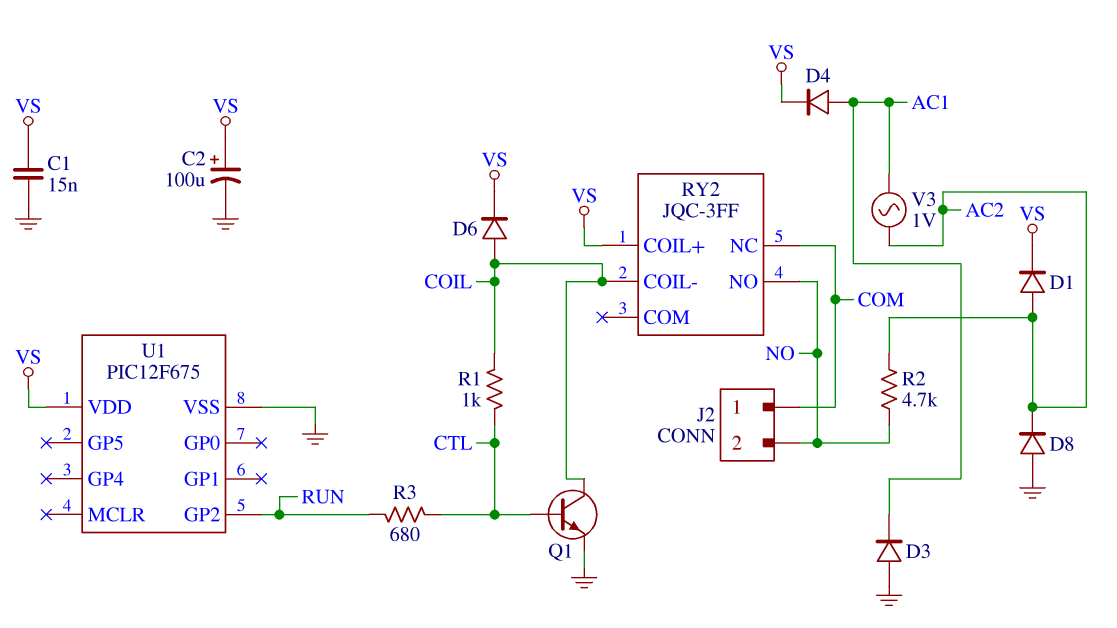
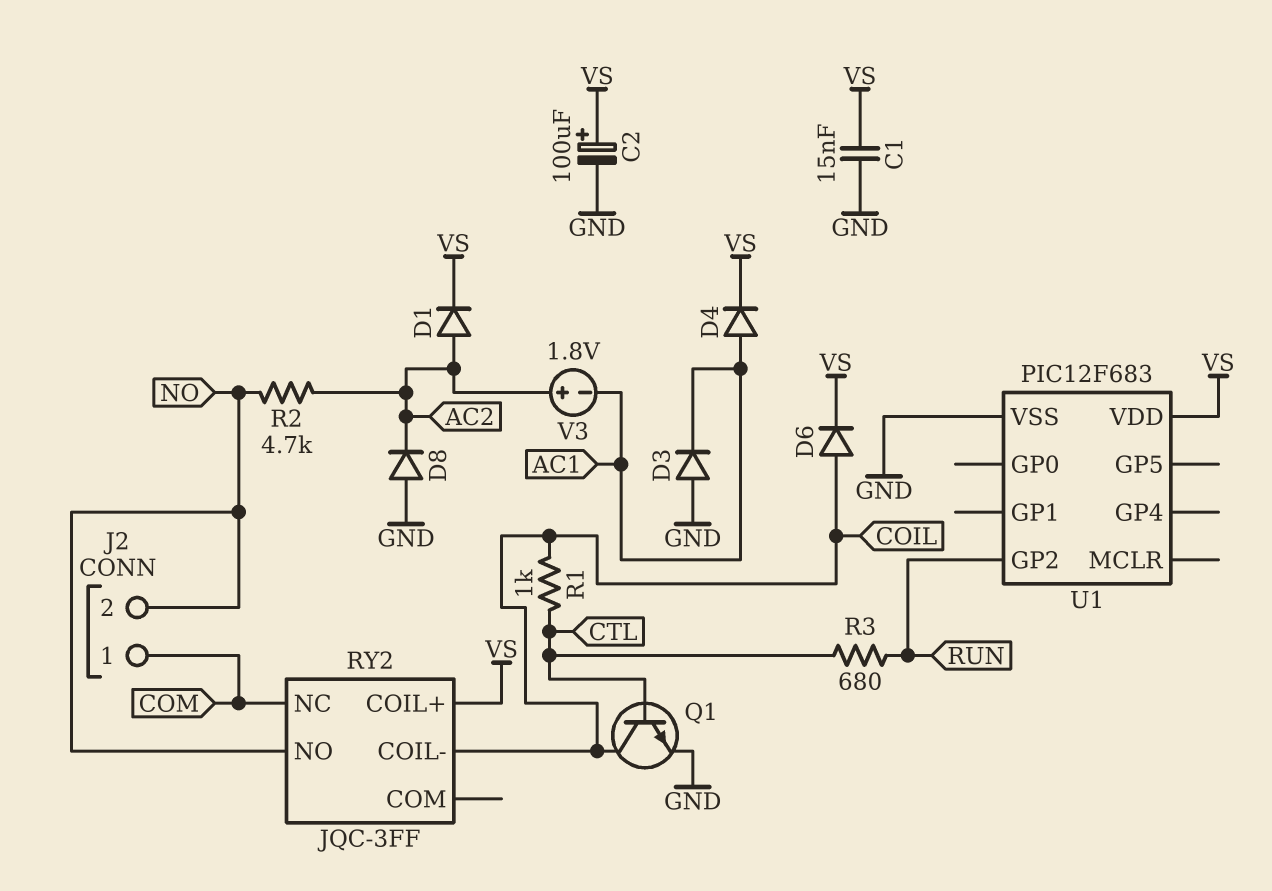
U1: PIC12F675 -> PIC12F683
V3: AC 1V (AC1, AC2) -> 1.8V (plus AC2, minus AC1)

